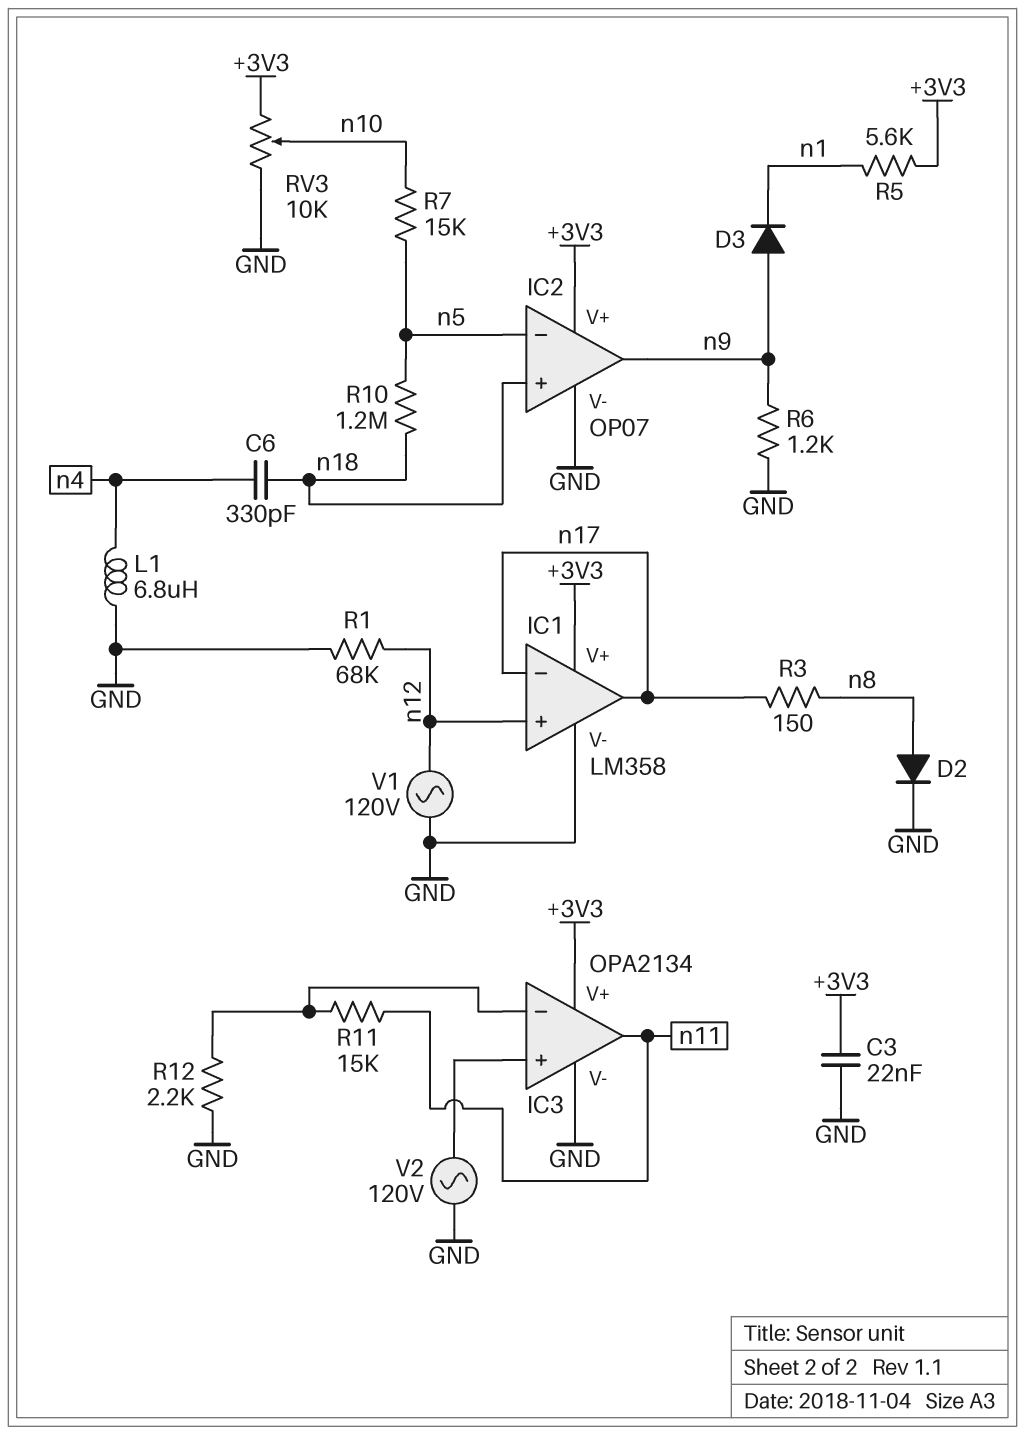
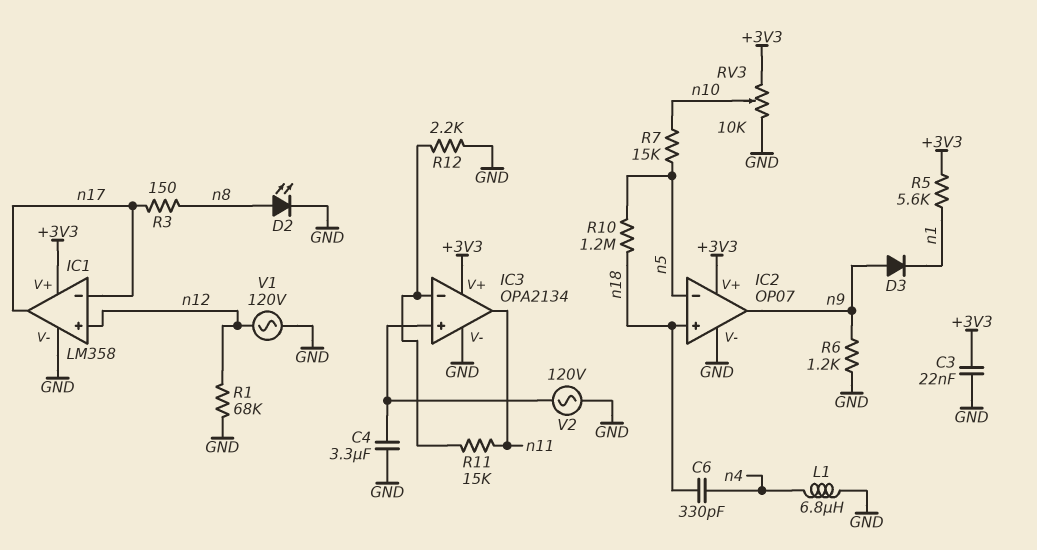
C4: none -> 3.3uF (GND, IC3/in+)
D2: diode (A n8, K GND) -> LED (A n8, K GND)

